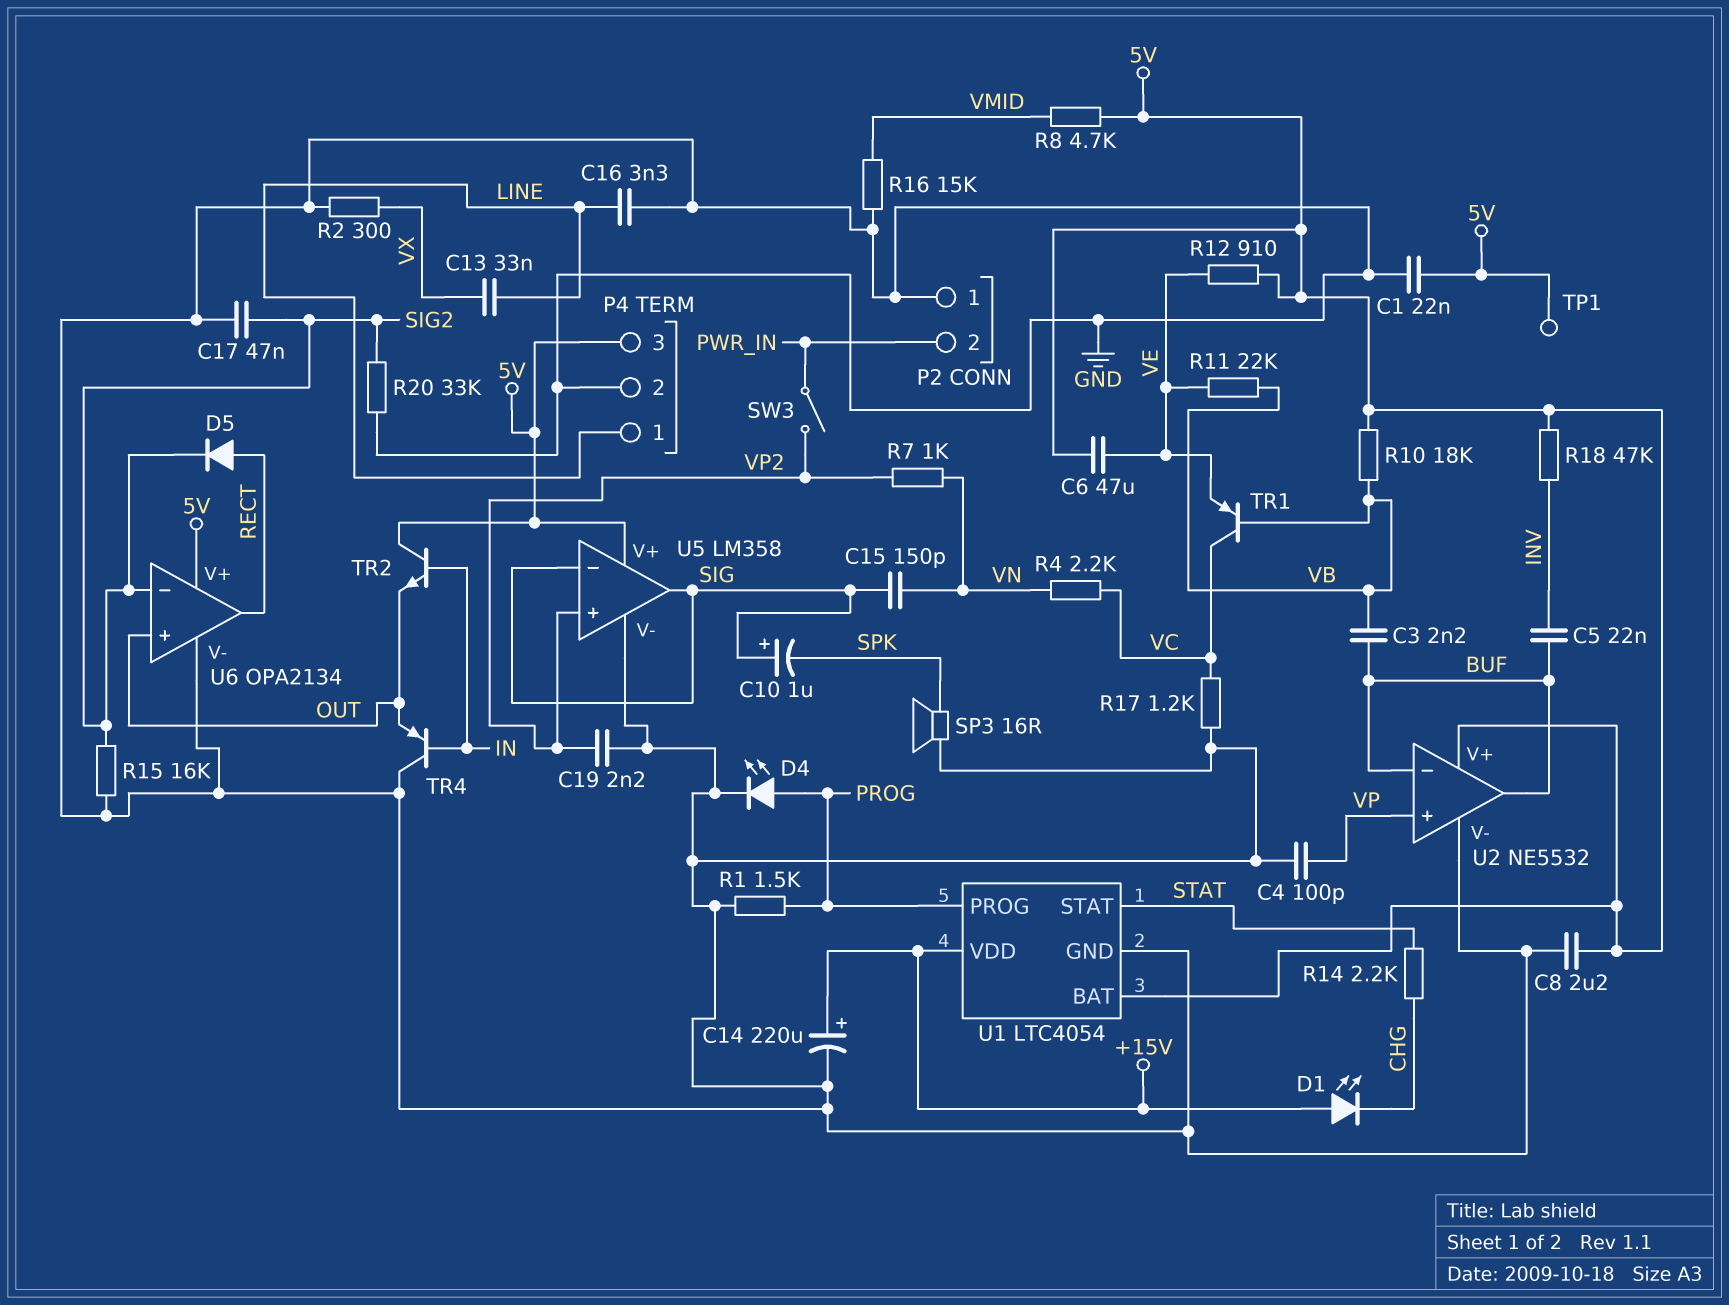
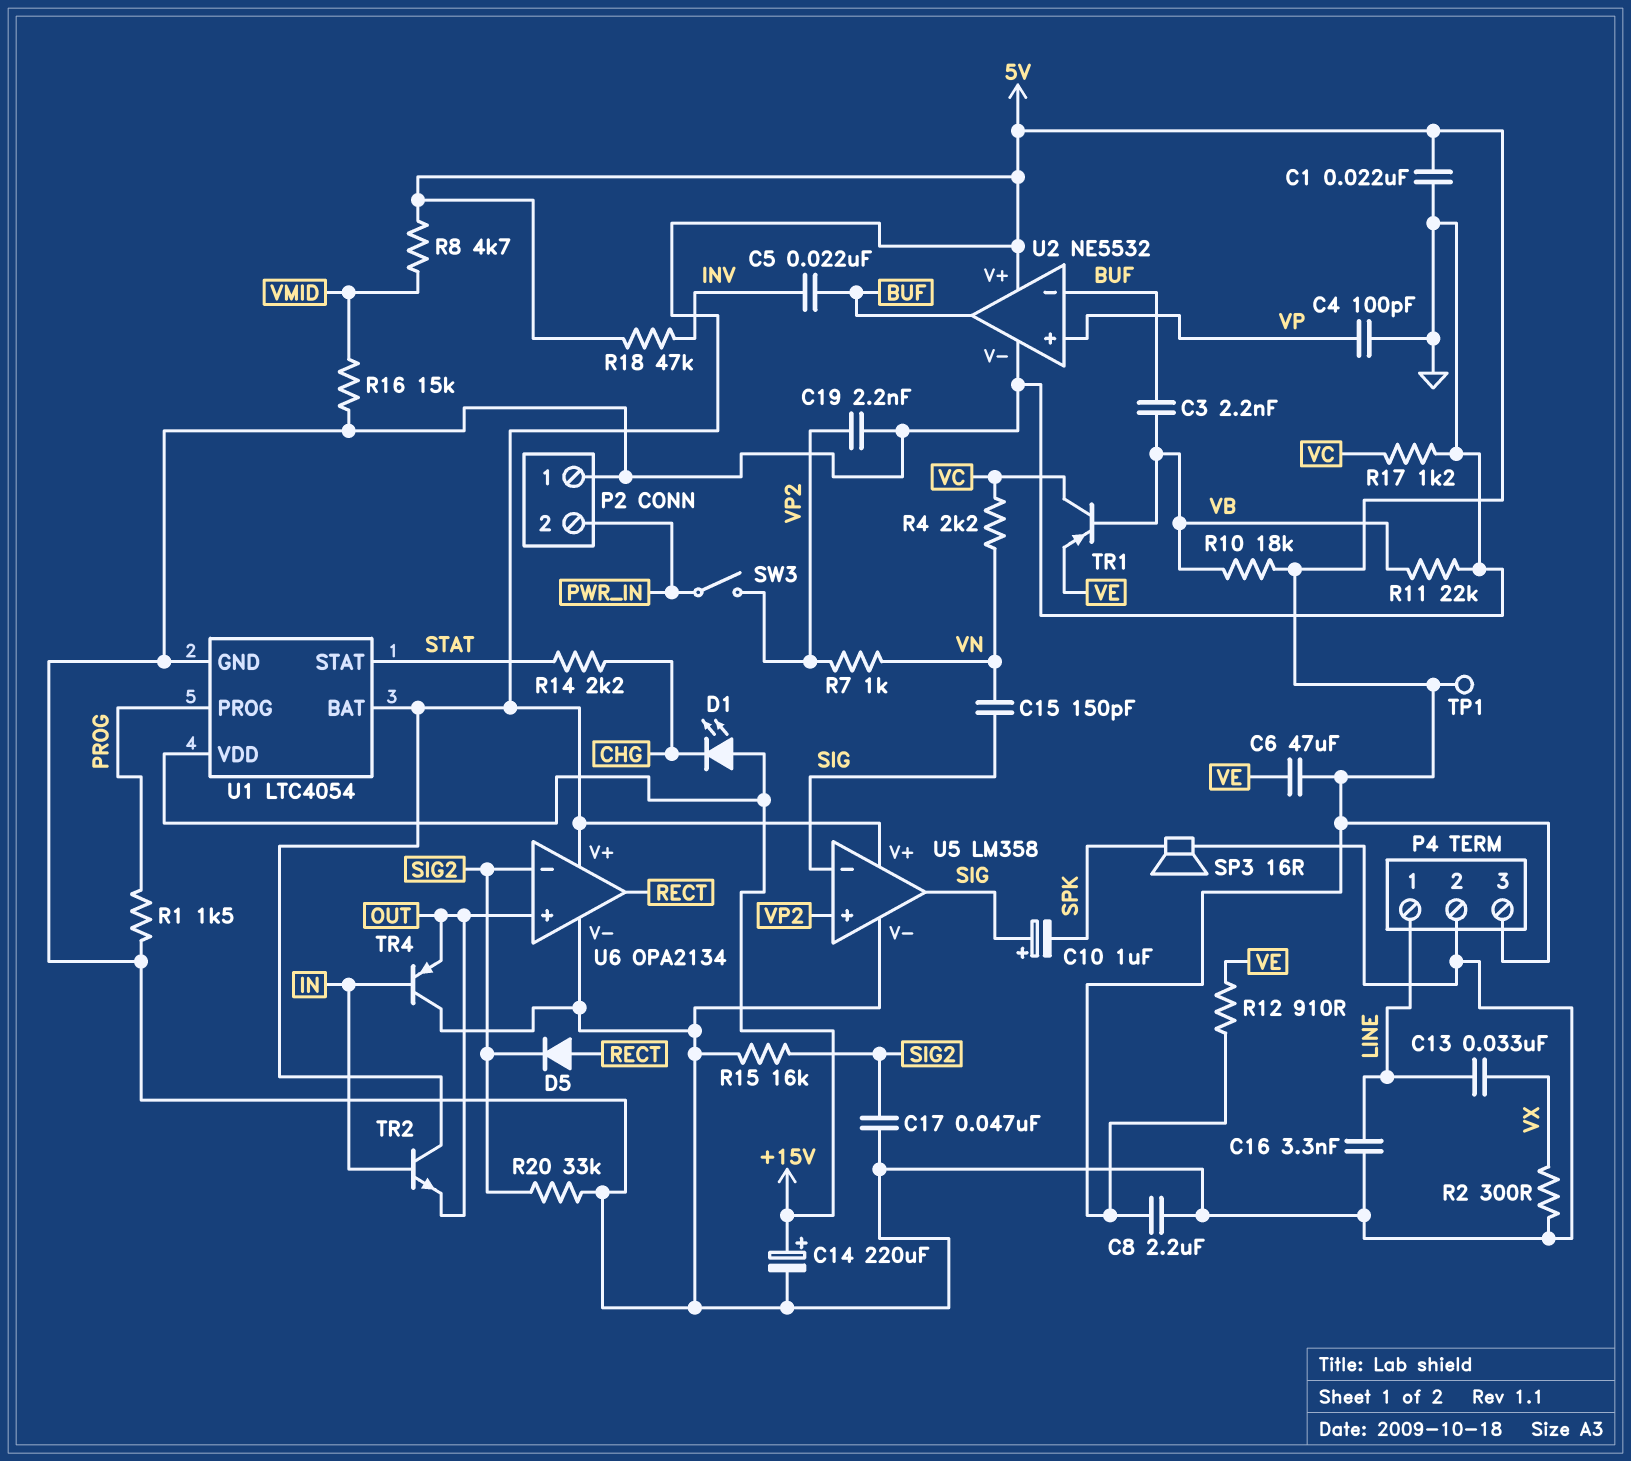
D4: LED (A PROG, K GND) -> none
R11: 22k (VB, VE) -> 22k (GND, VB)

